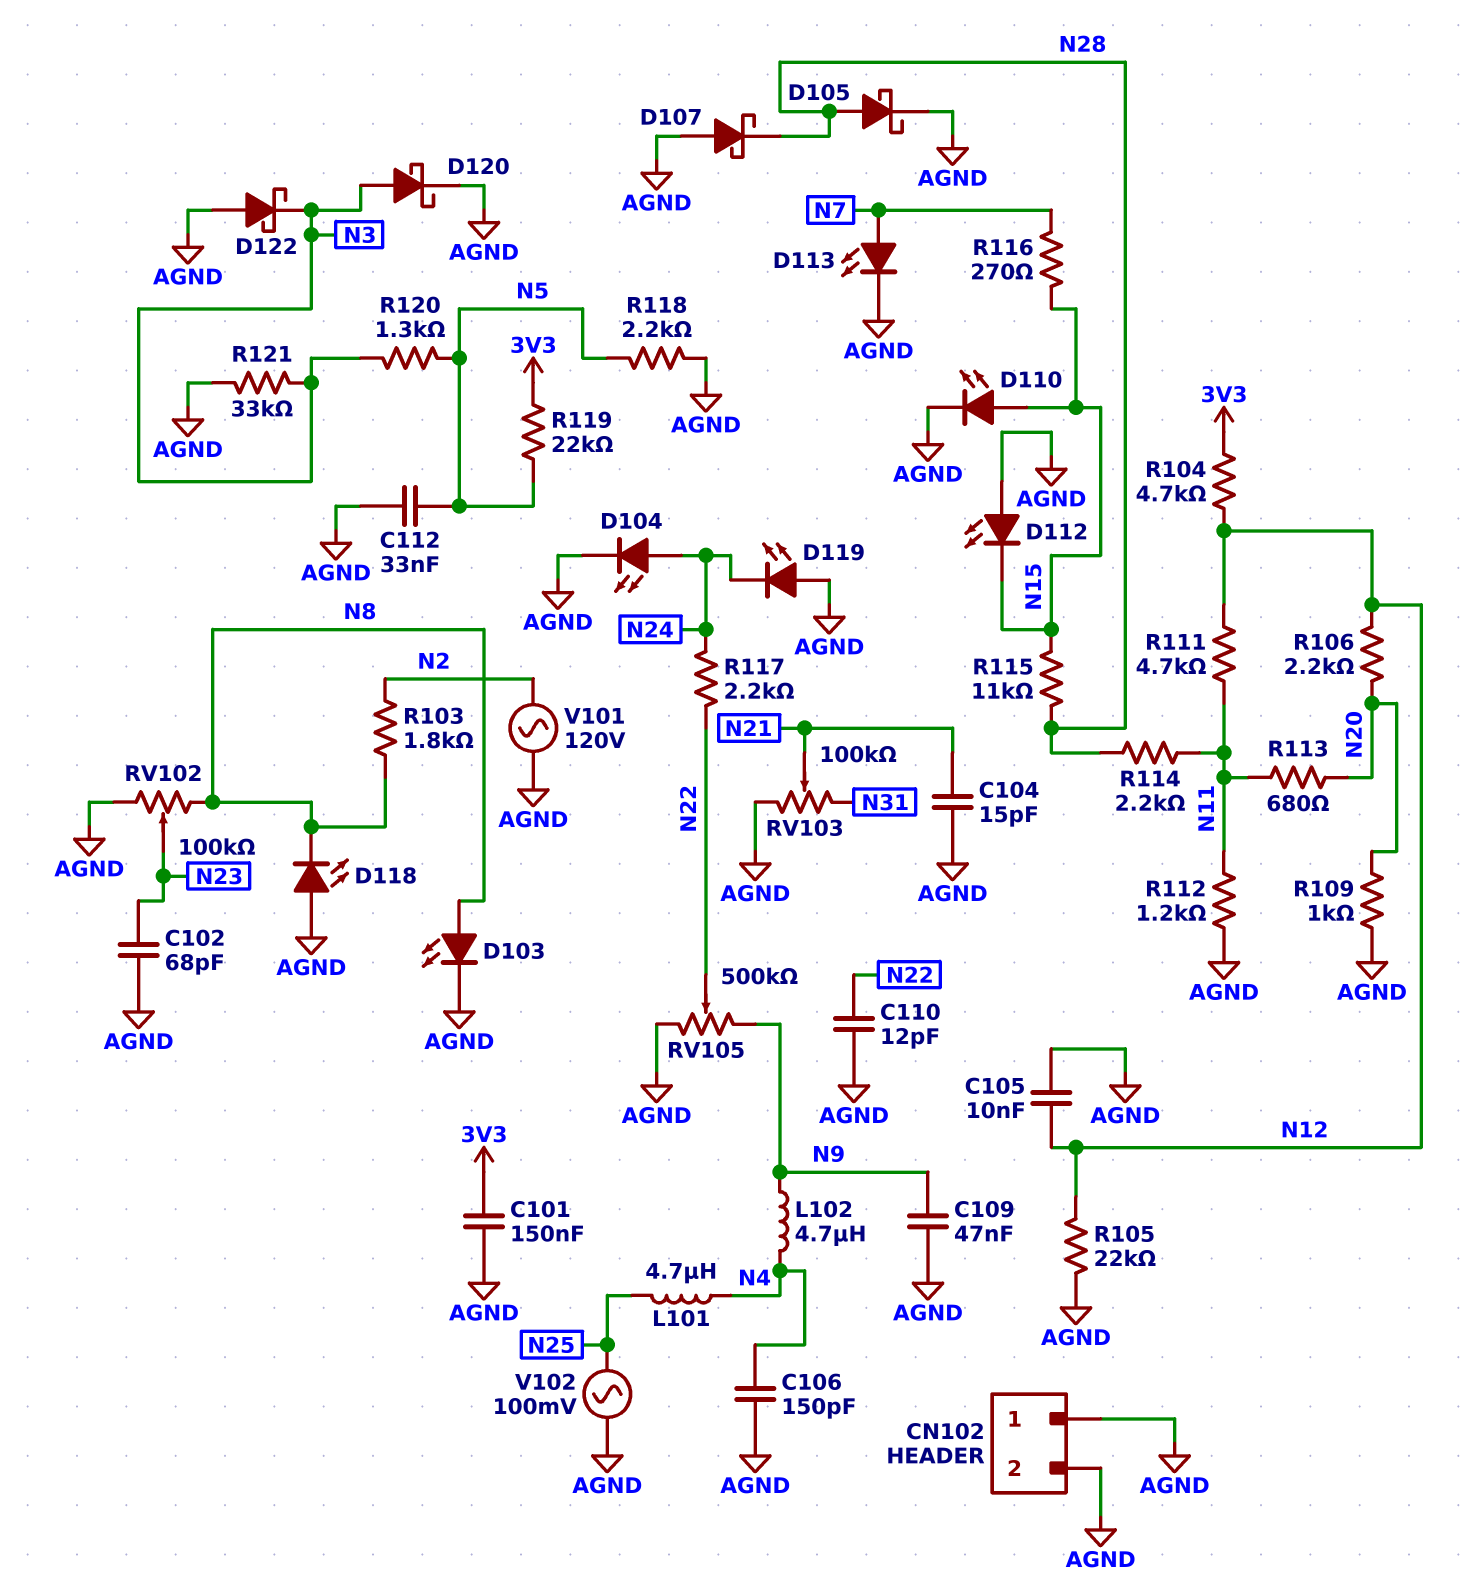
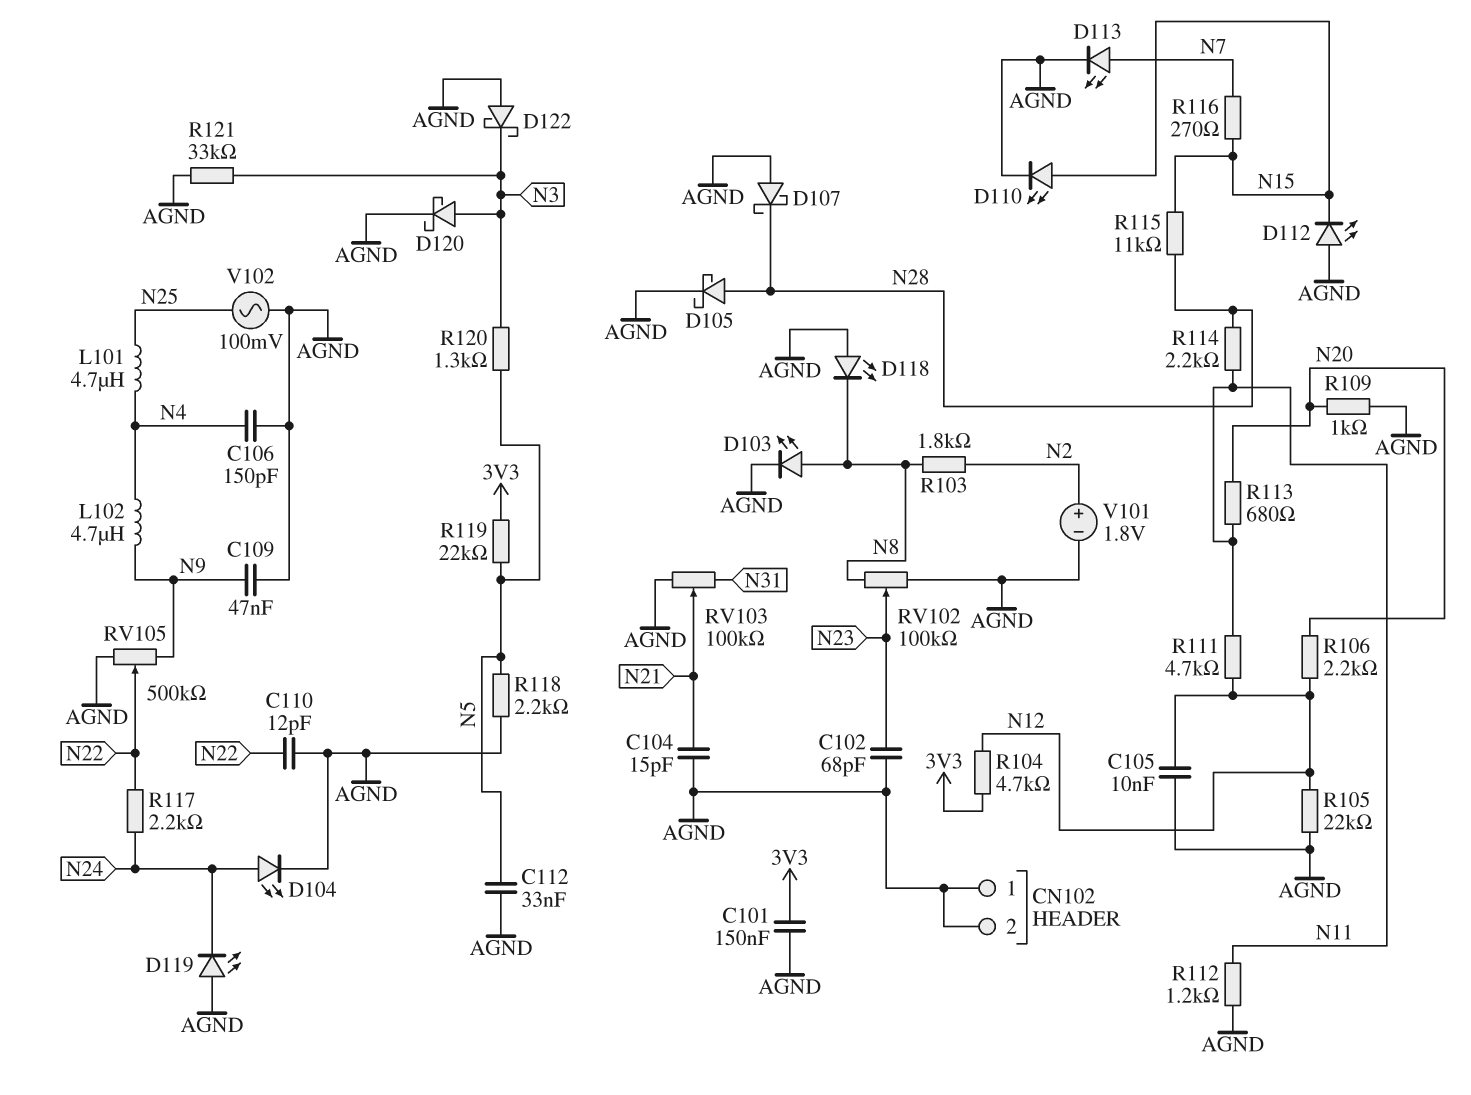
V101: AC 120V (AGND, N2) -> 1.8V (plus N2, minus AGND)

